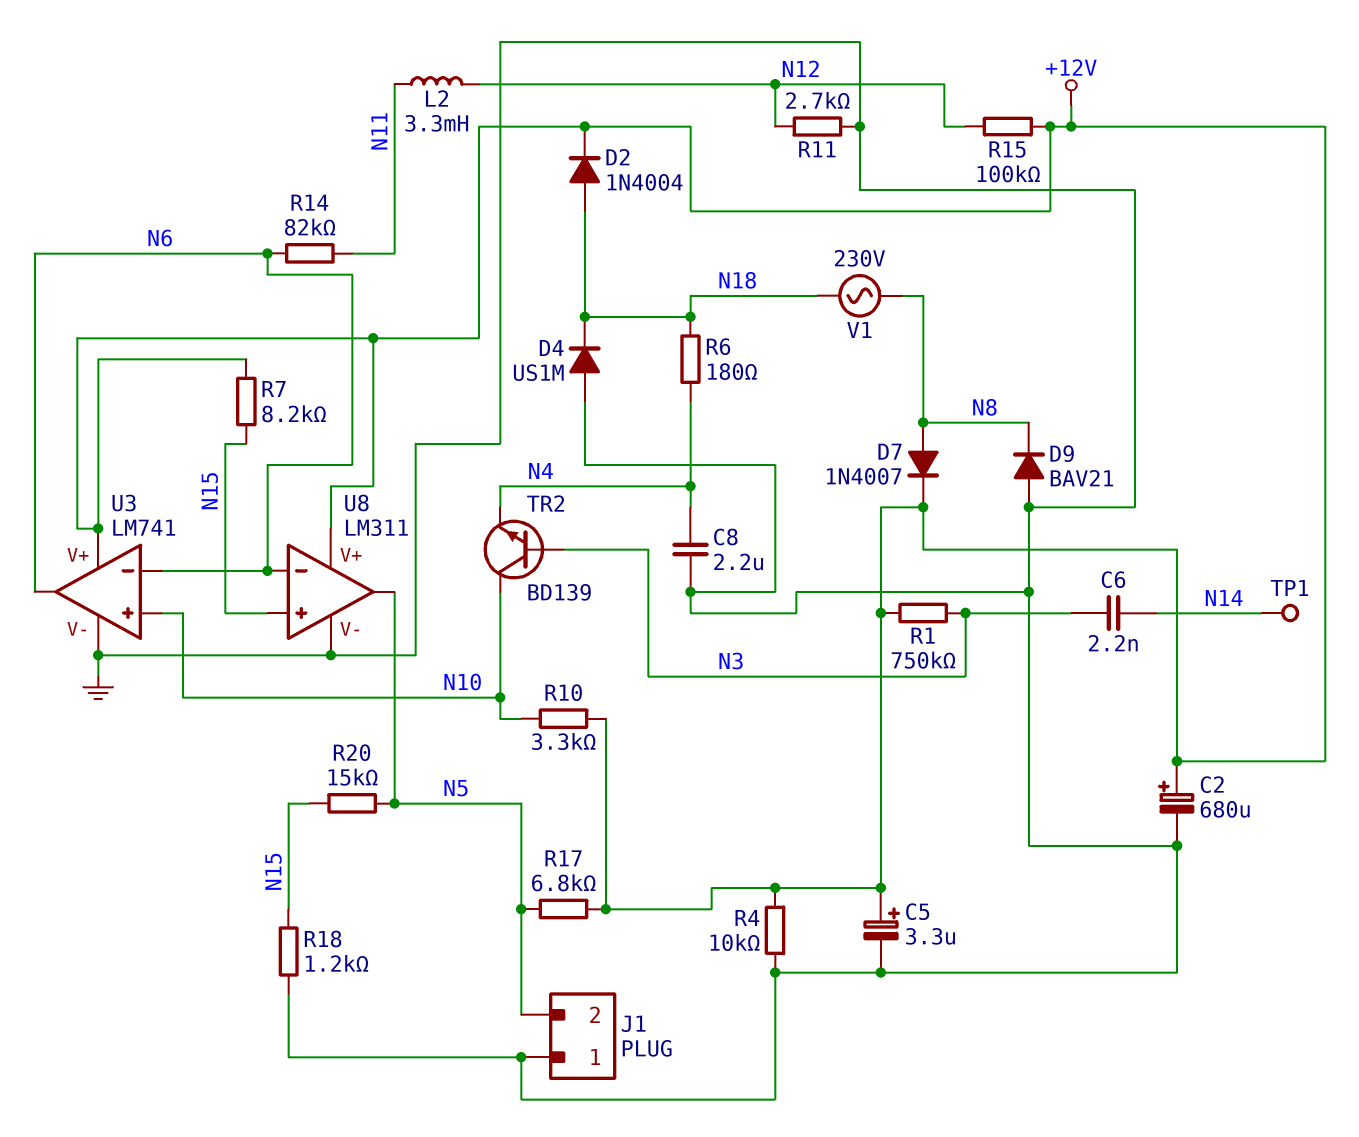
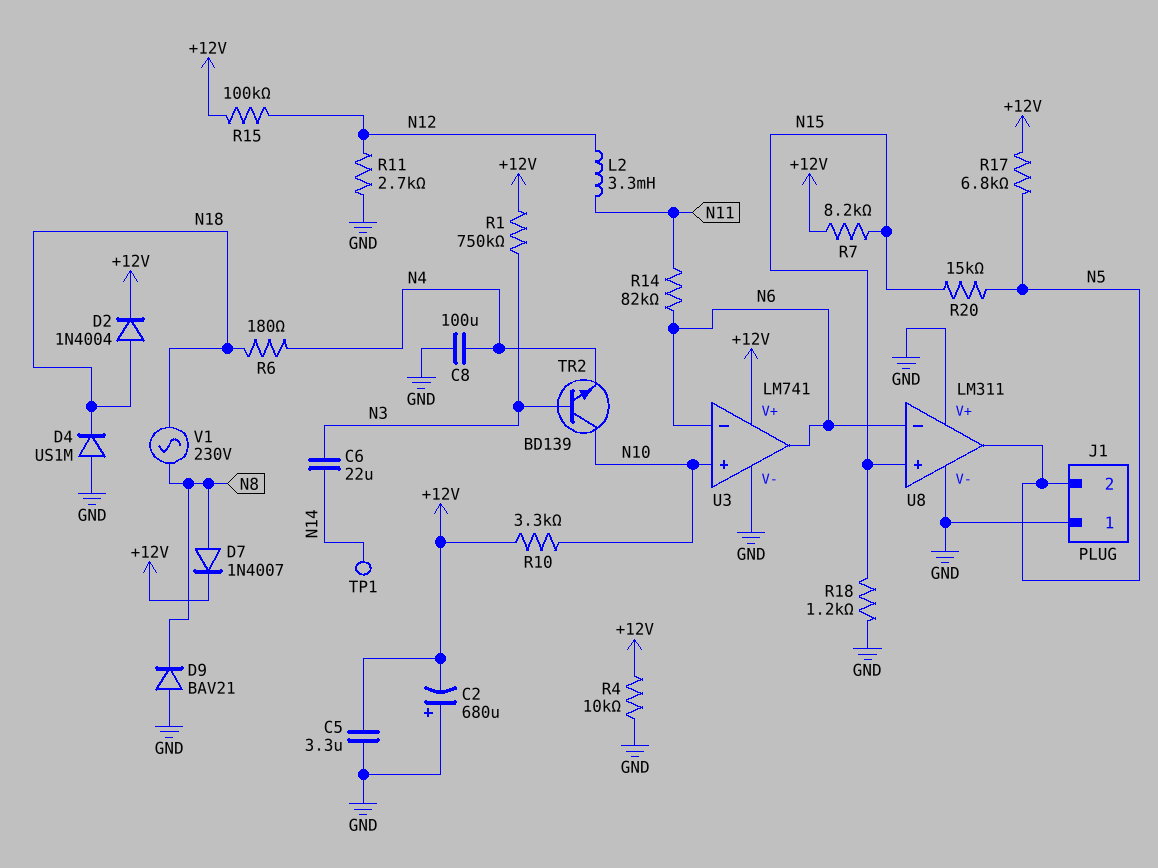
C2: 680uF (plus +12V, minus GND) -> 680uF (plus GND, minus +12V)
C5: 3.3uF (plus +12V, minus GND) -> 3.3uF (+12V, GND)
C6: 2.2nF (N3, N14) -> 22uF (N3, N14)
C8: 2.2uF (GND, N4) -> 100uF (GND, N4)
U8 pin V+: +12V -> GND

